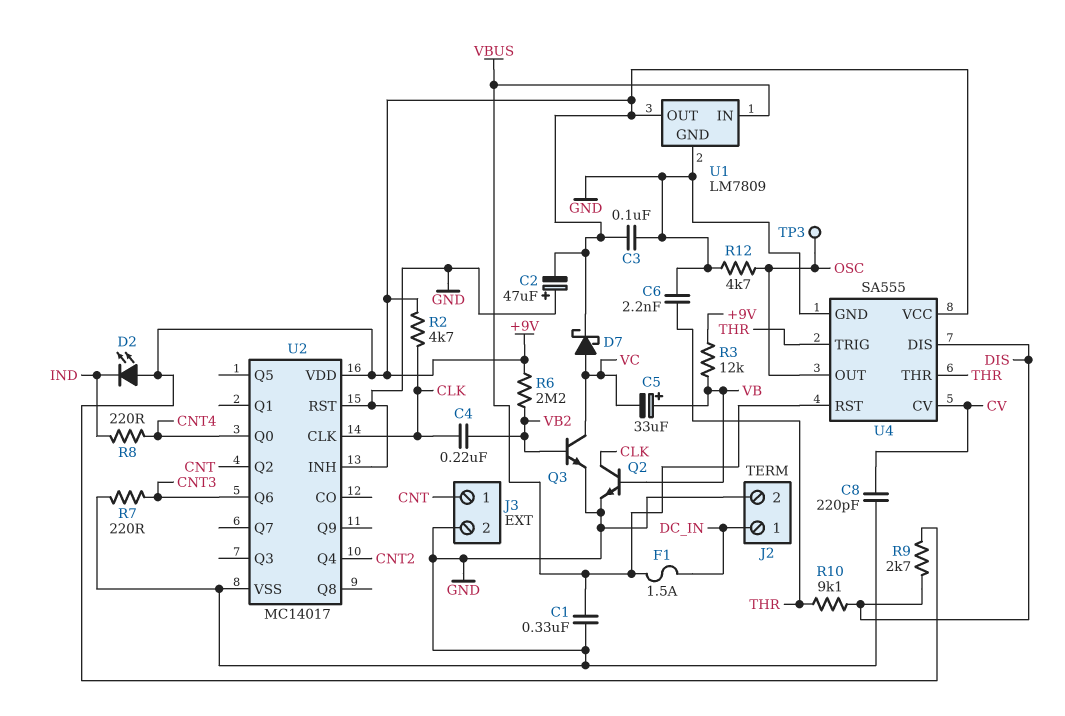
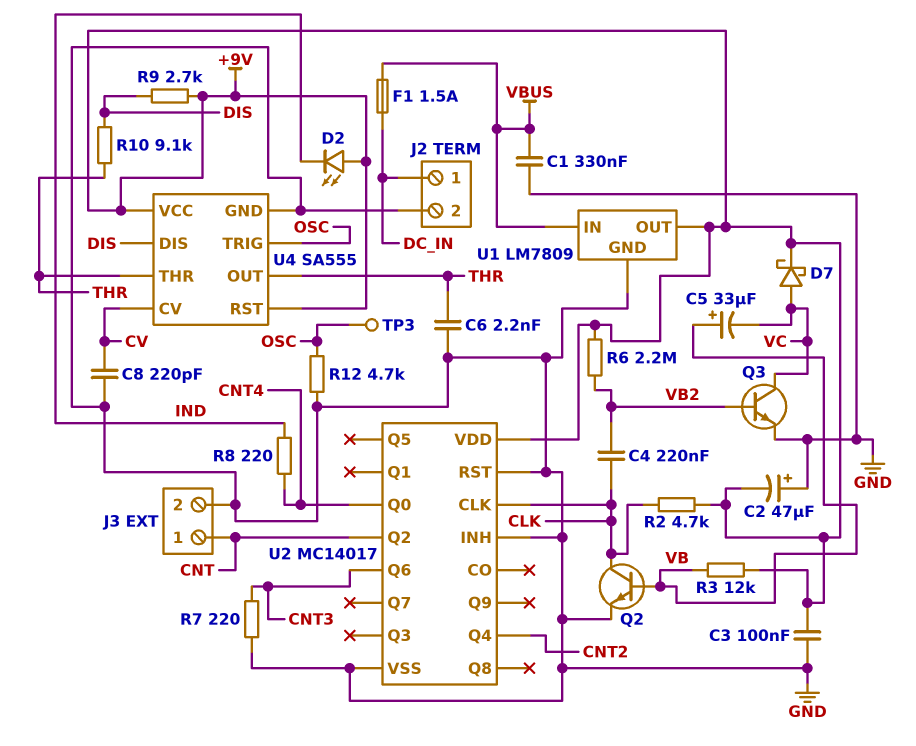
U4 pin OUT: OSC -> THR
U4 pin RST: VBUS -> +9V
U4 pin TRIG: THR -> OSC

